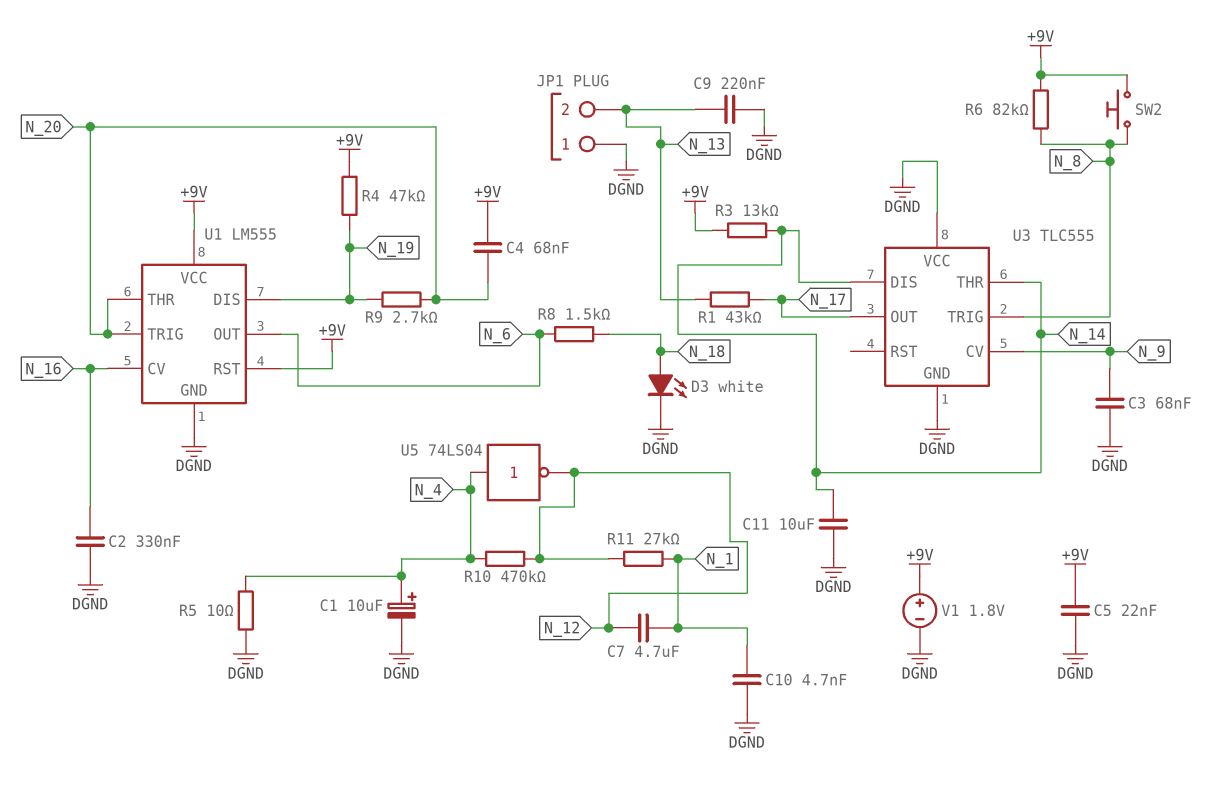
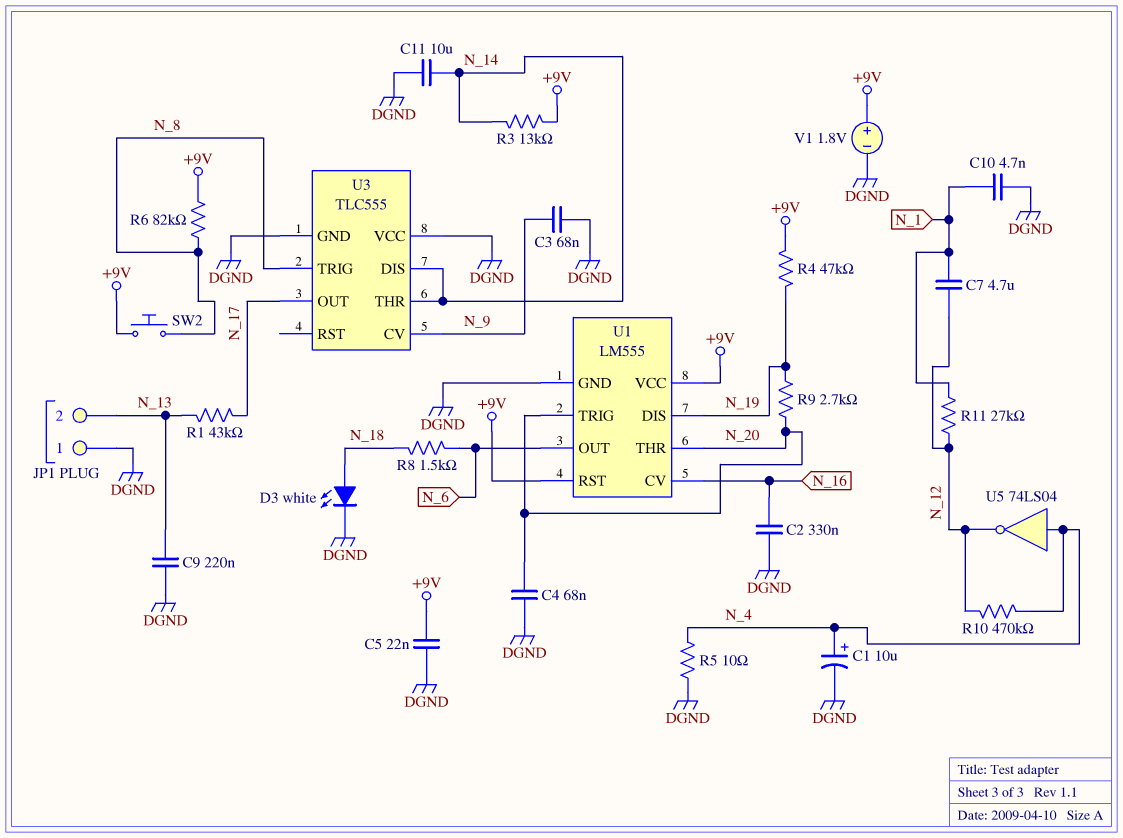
C4: 68nF (+9V, N_20) -> 68nF (DGND, N_20)

